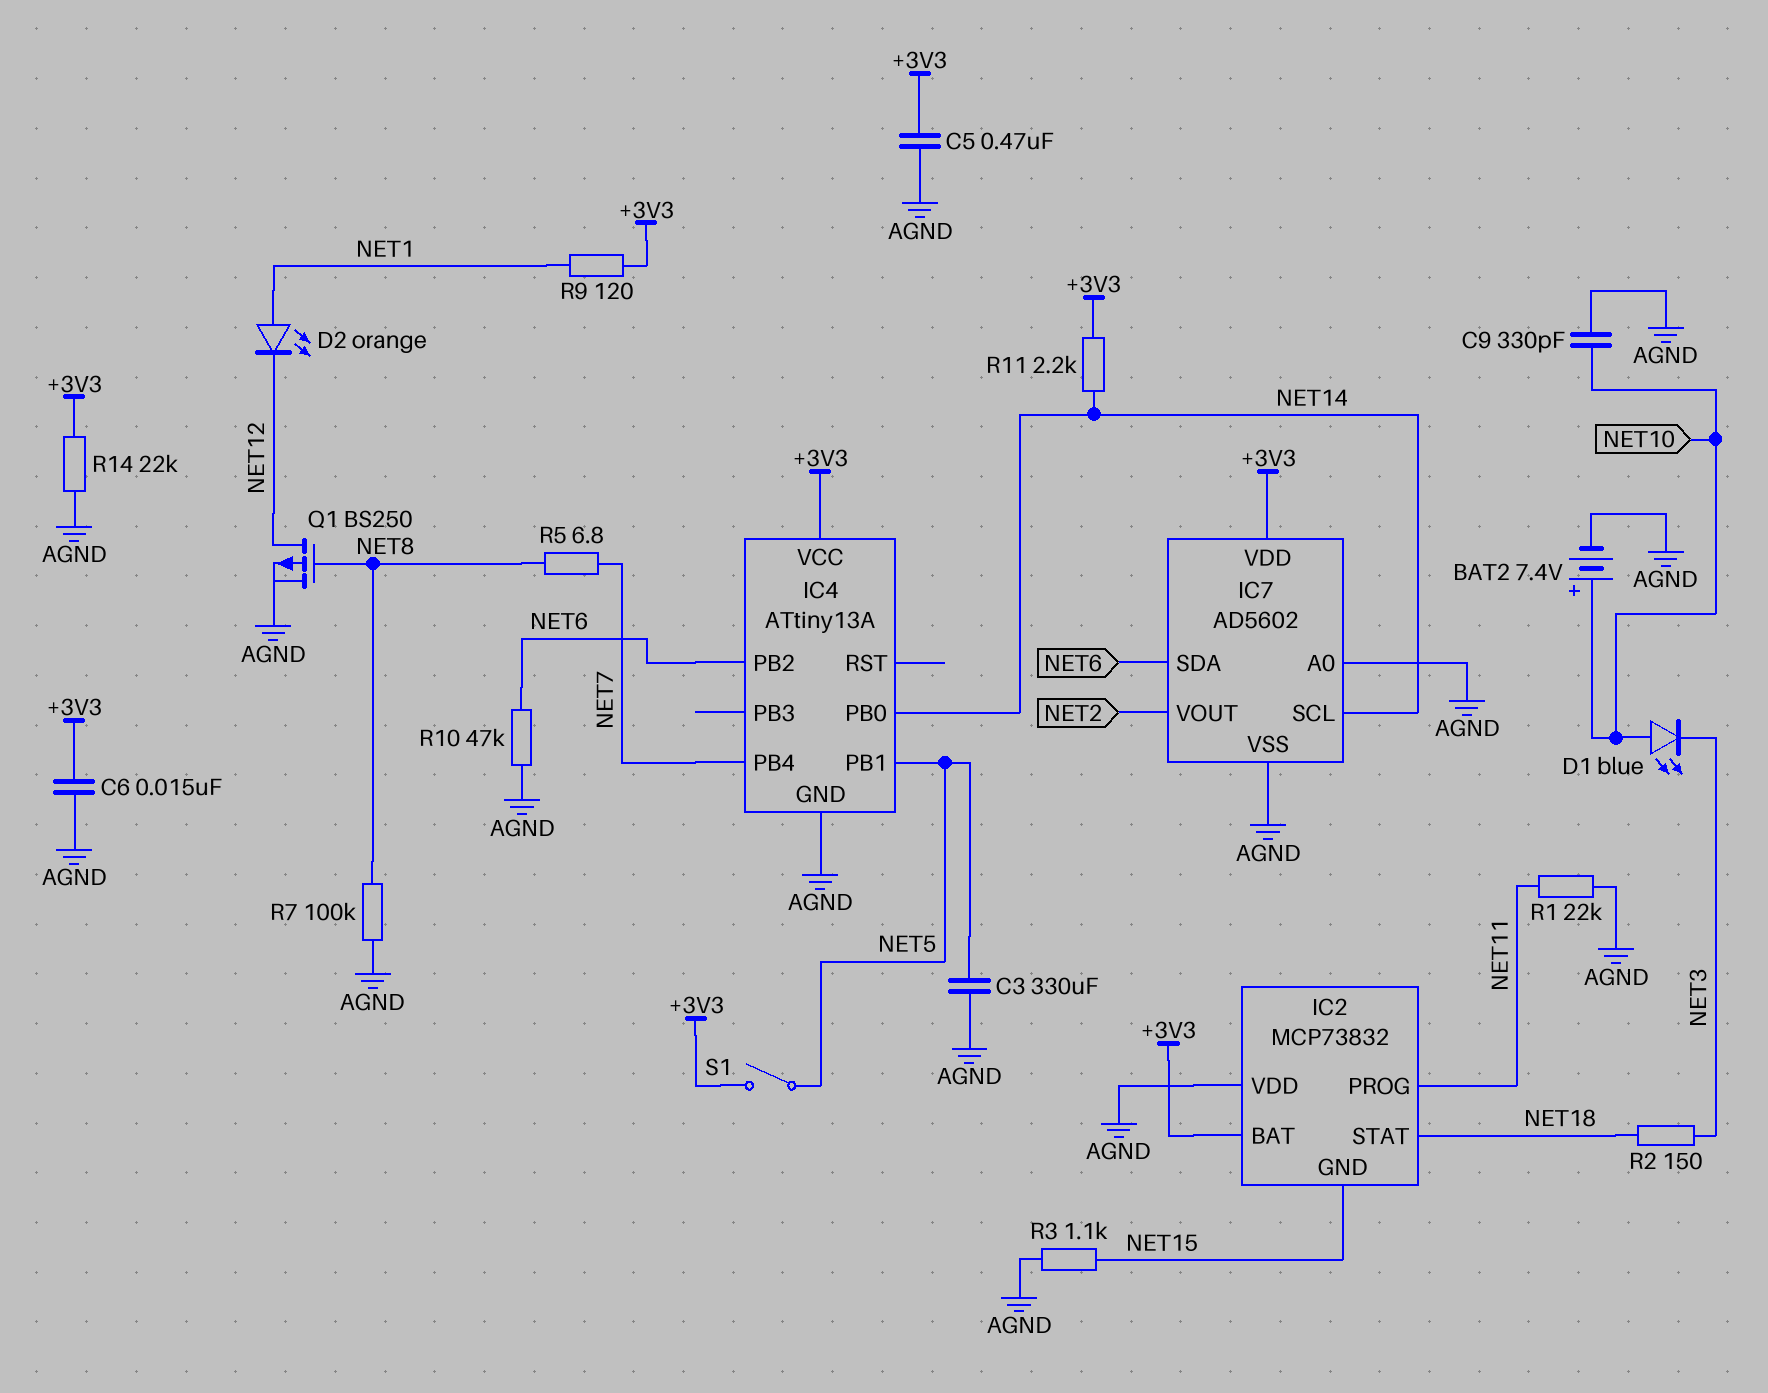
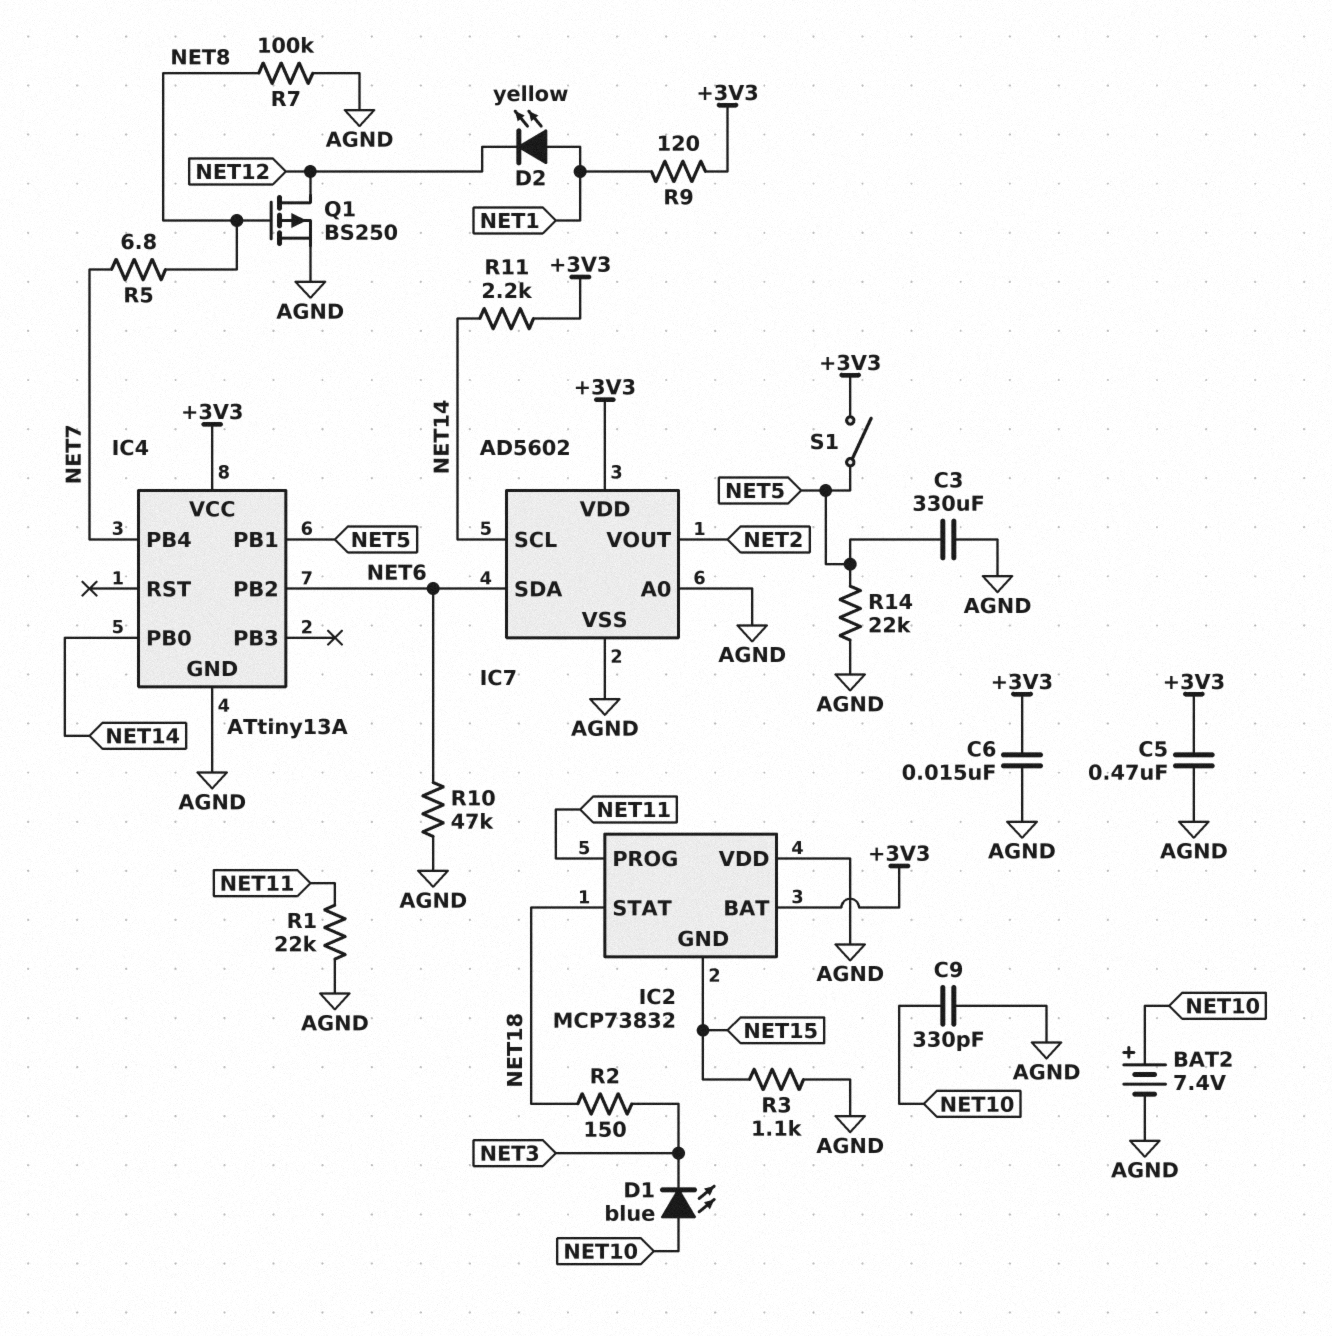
D2: LED orange (A NET1, K NET12) -> LED yellow (A NET1, K NET12)
R14: 22k (+3V3, AGND) -> 22k (AGND, NET5)

